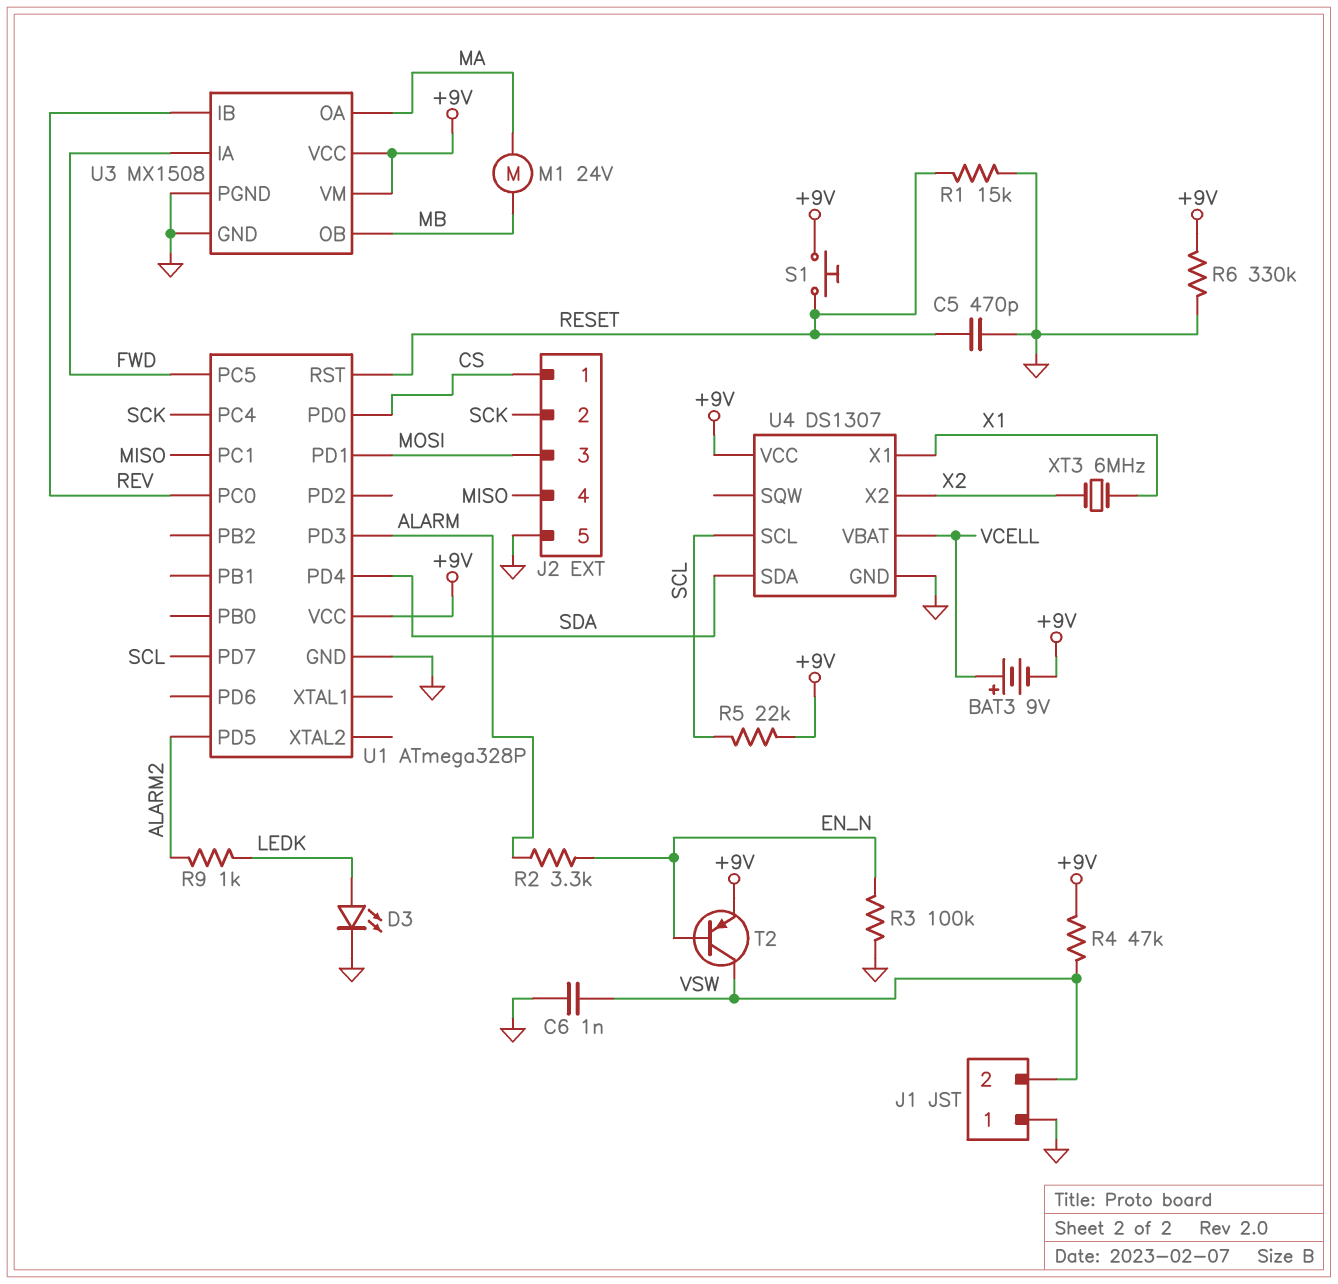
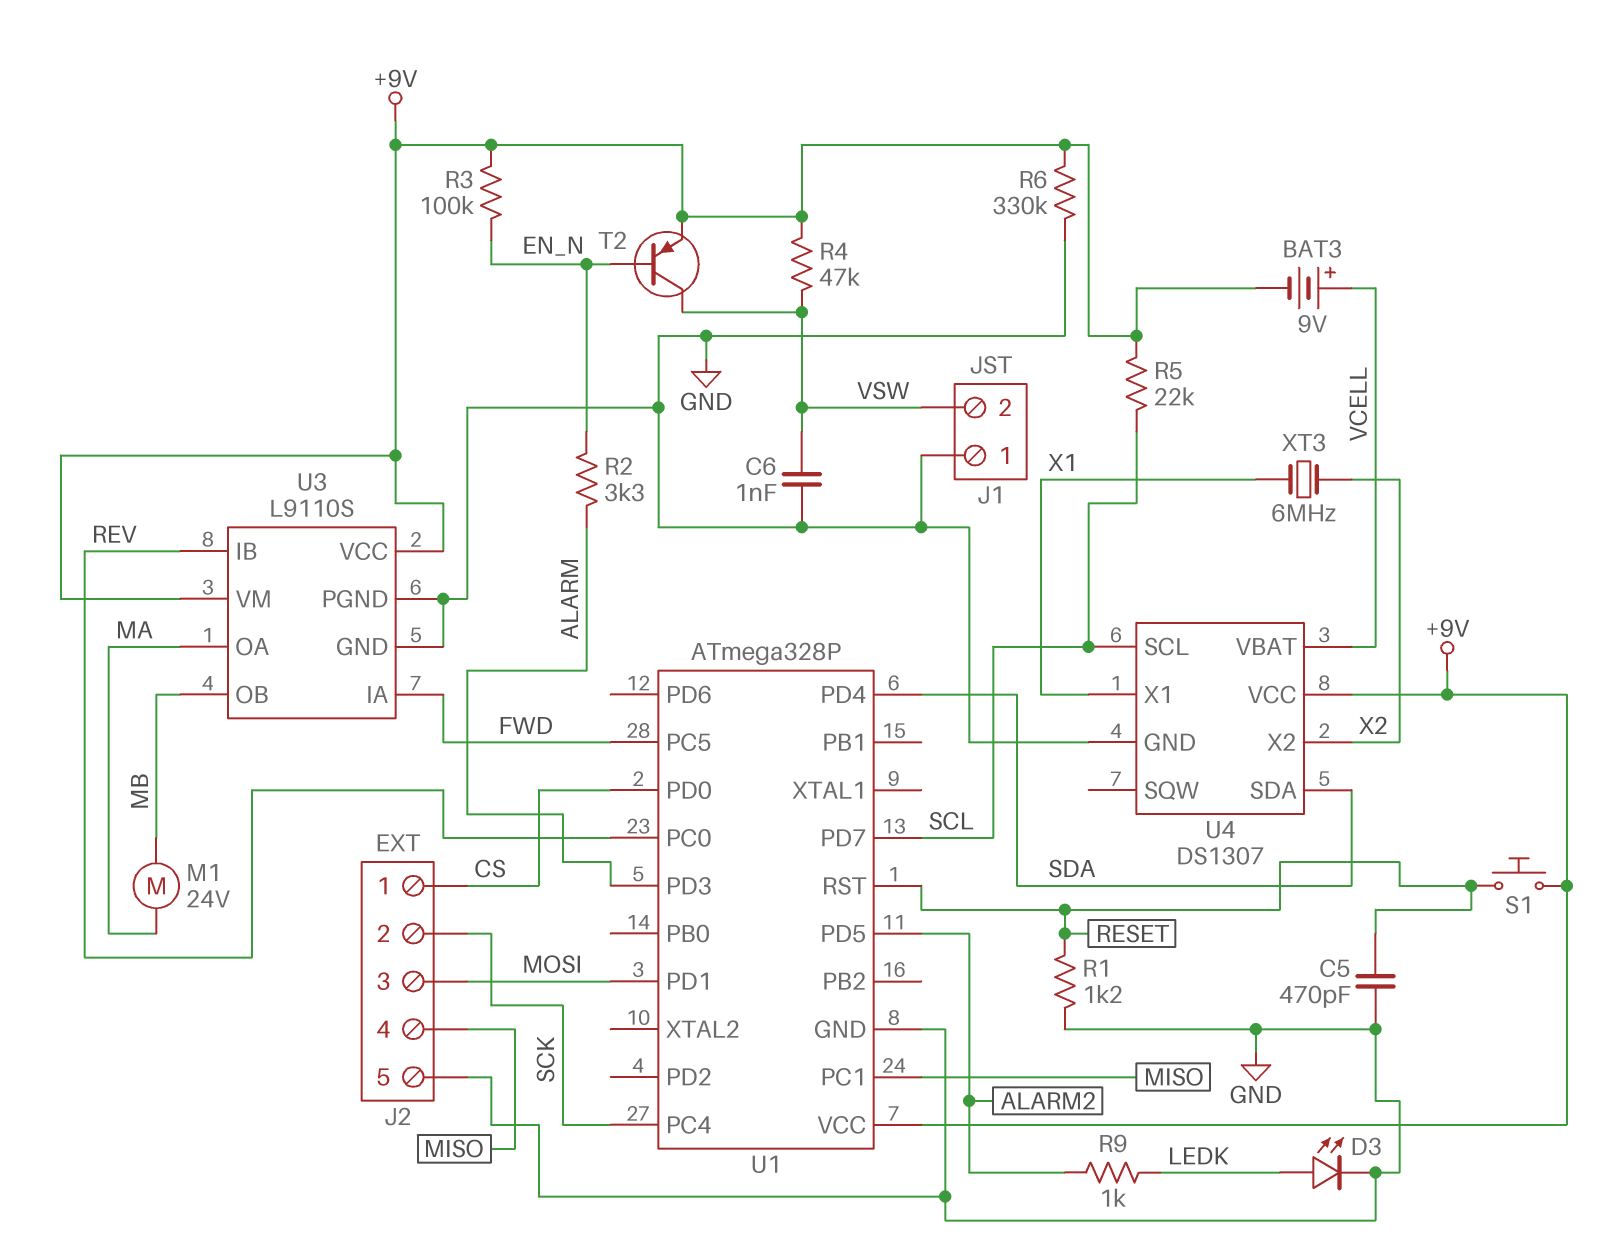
R1: 15k (GND, RESET) -> 1.2k (GND, RESET)
R3: 100k (EN_N, GND) -> 100k (+9V, EN_N)
U3: MX1508 -> L9110S

